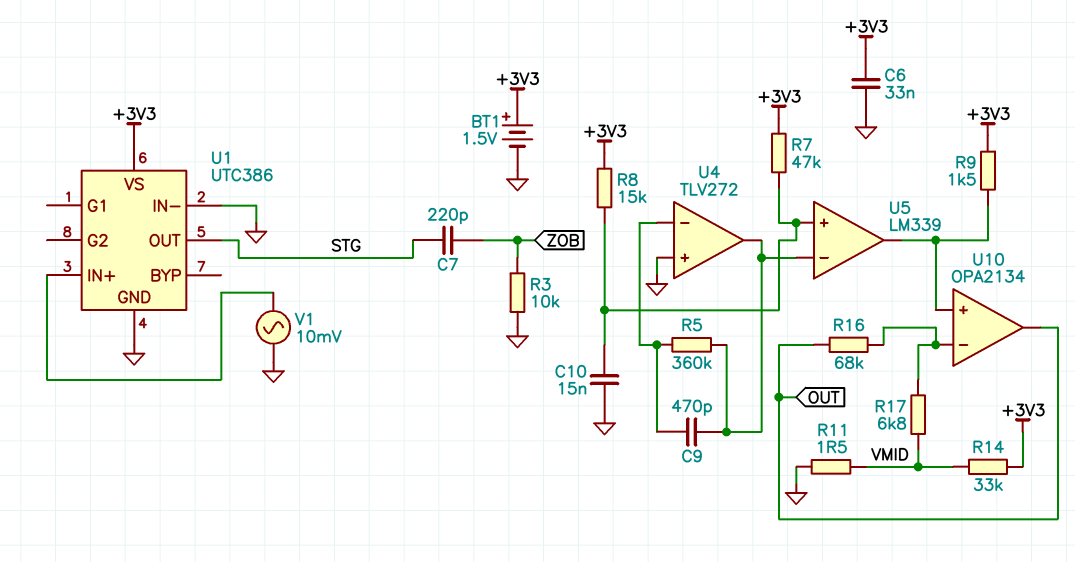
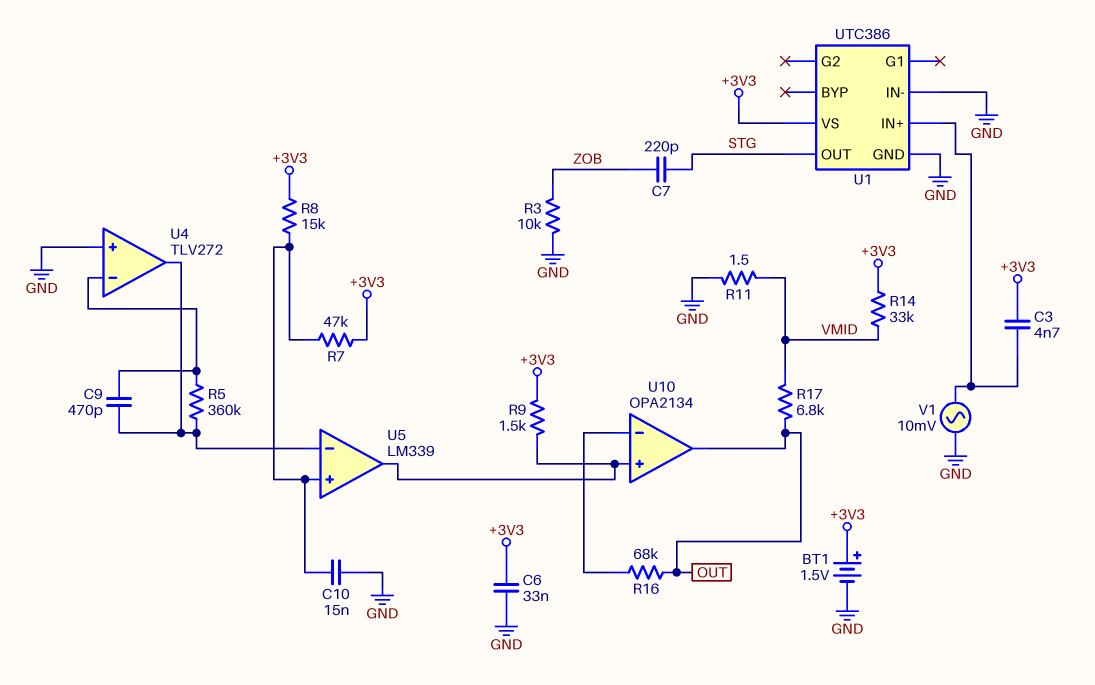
C3: none -> 4.7nF (+3V3, U1/IN+)
R17: 6.8k (U10/in-, VMID) -> 6.8k (OUT, VMID)

